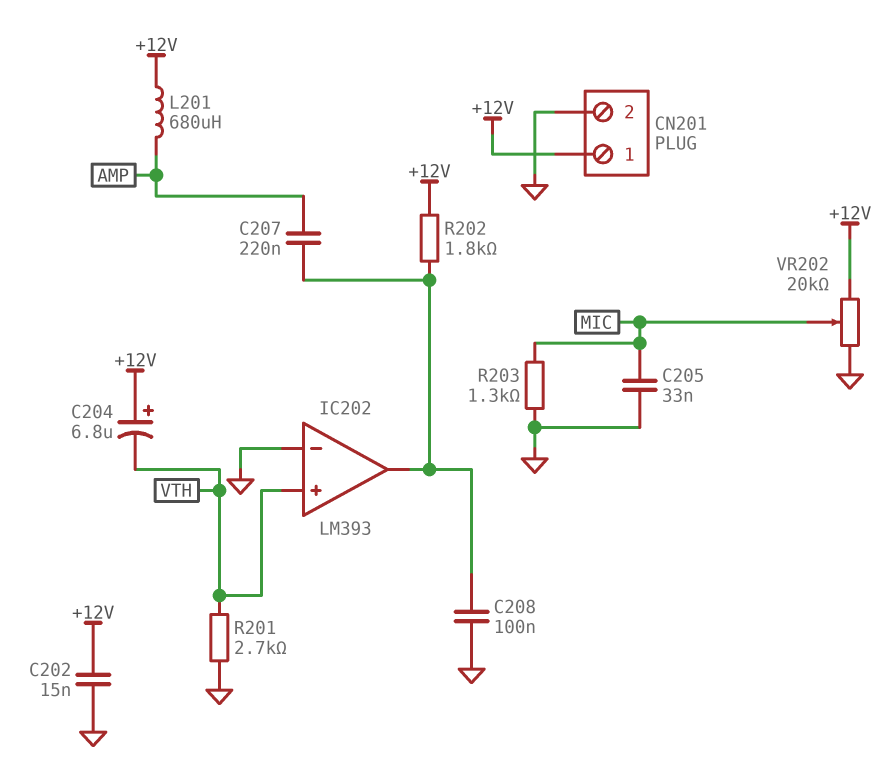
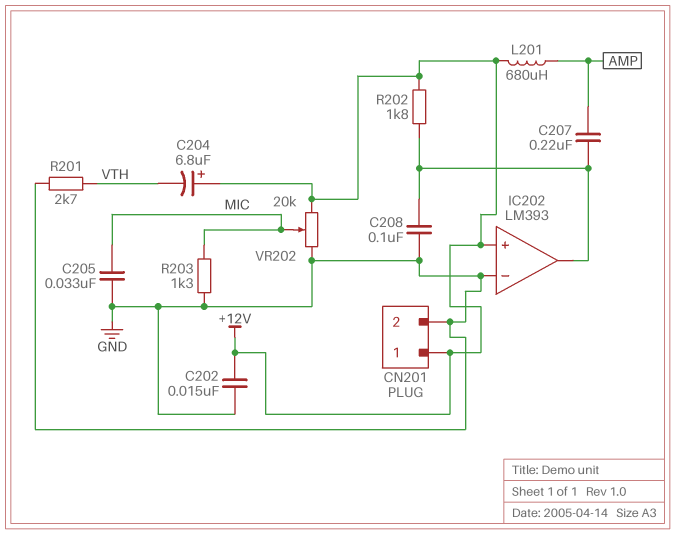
IC202 pin in+: VTH -> +12V

